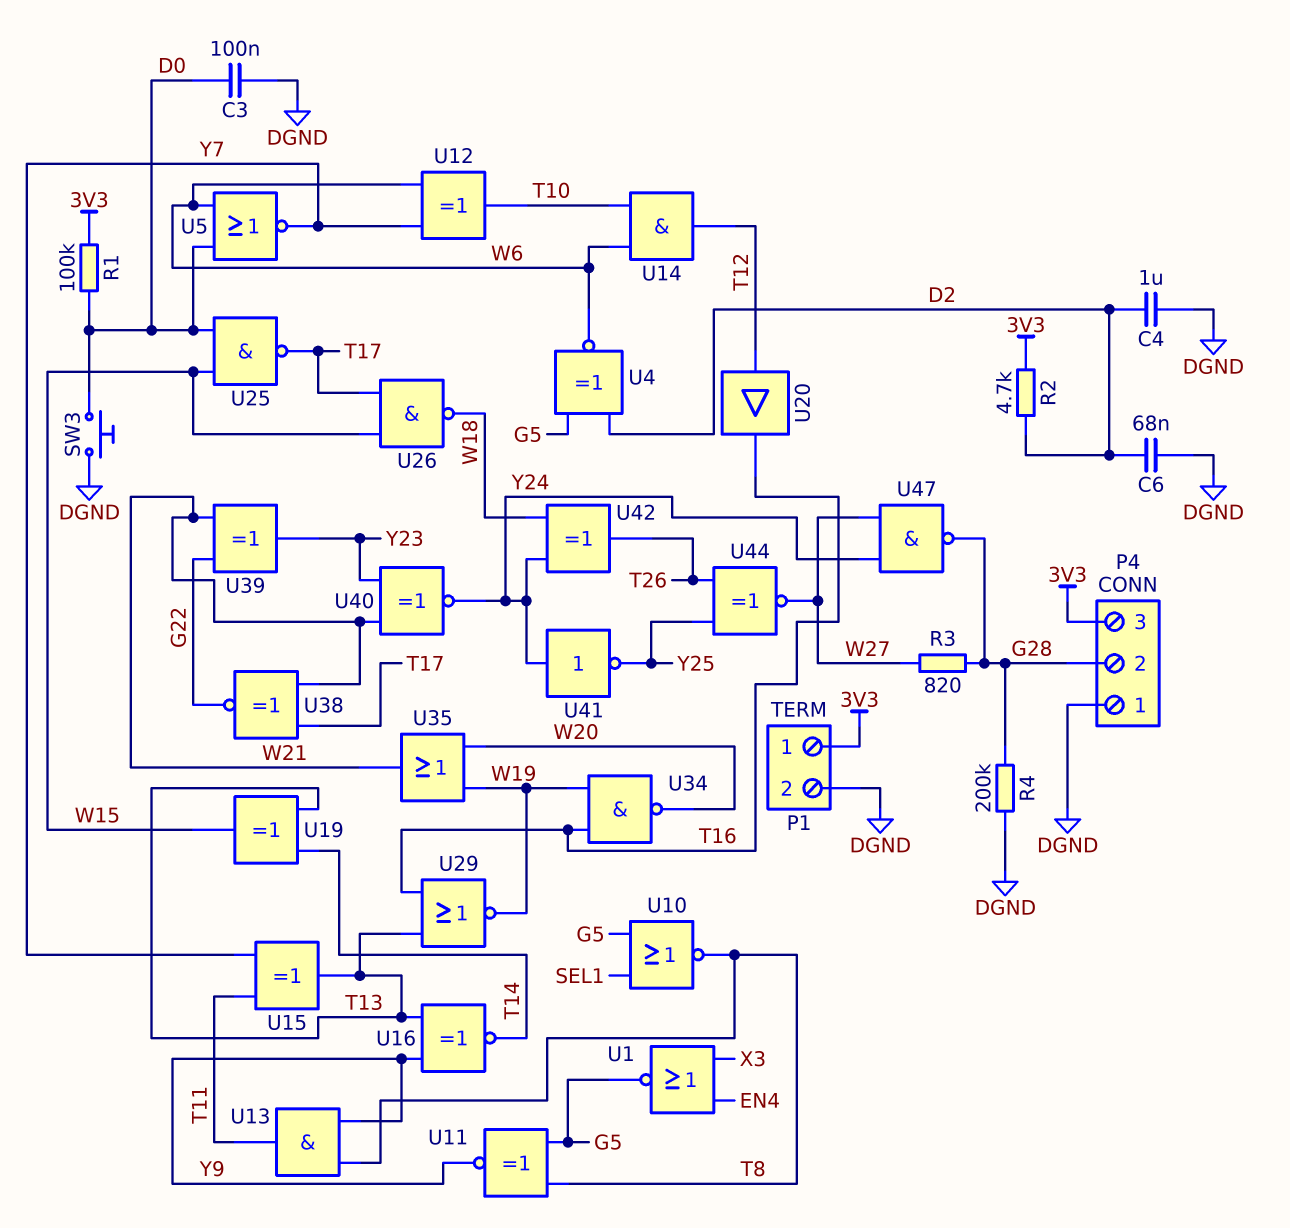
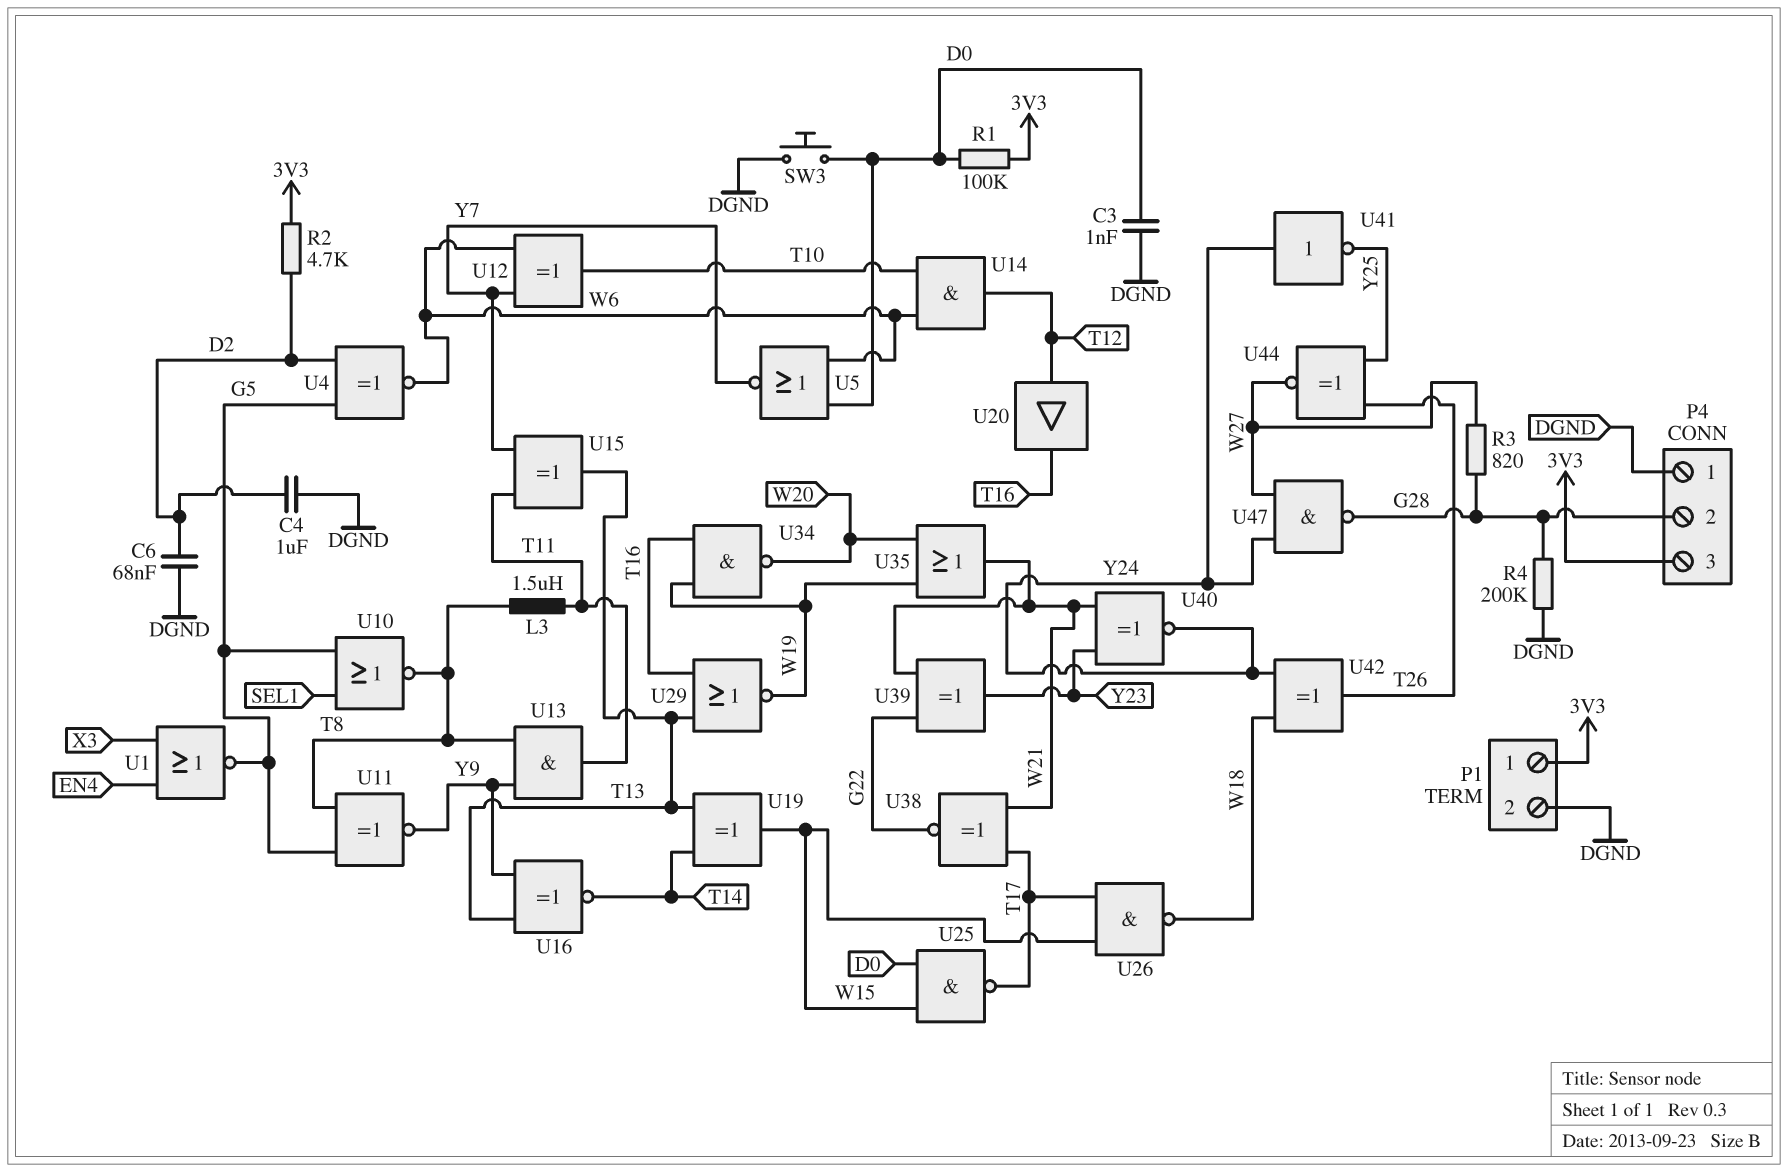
C3: 100nF (D0, DGND) -> 1nF (D0, DGND)
L3: none -> 1.5uH (T8, T11)

